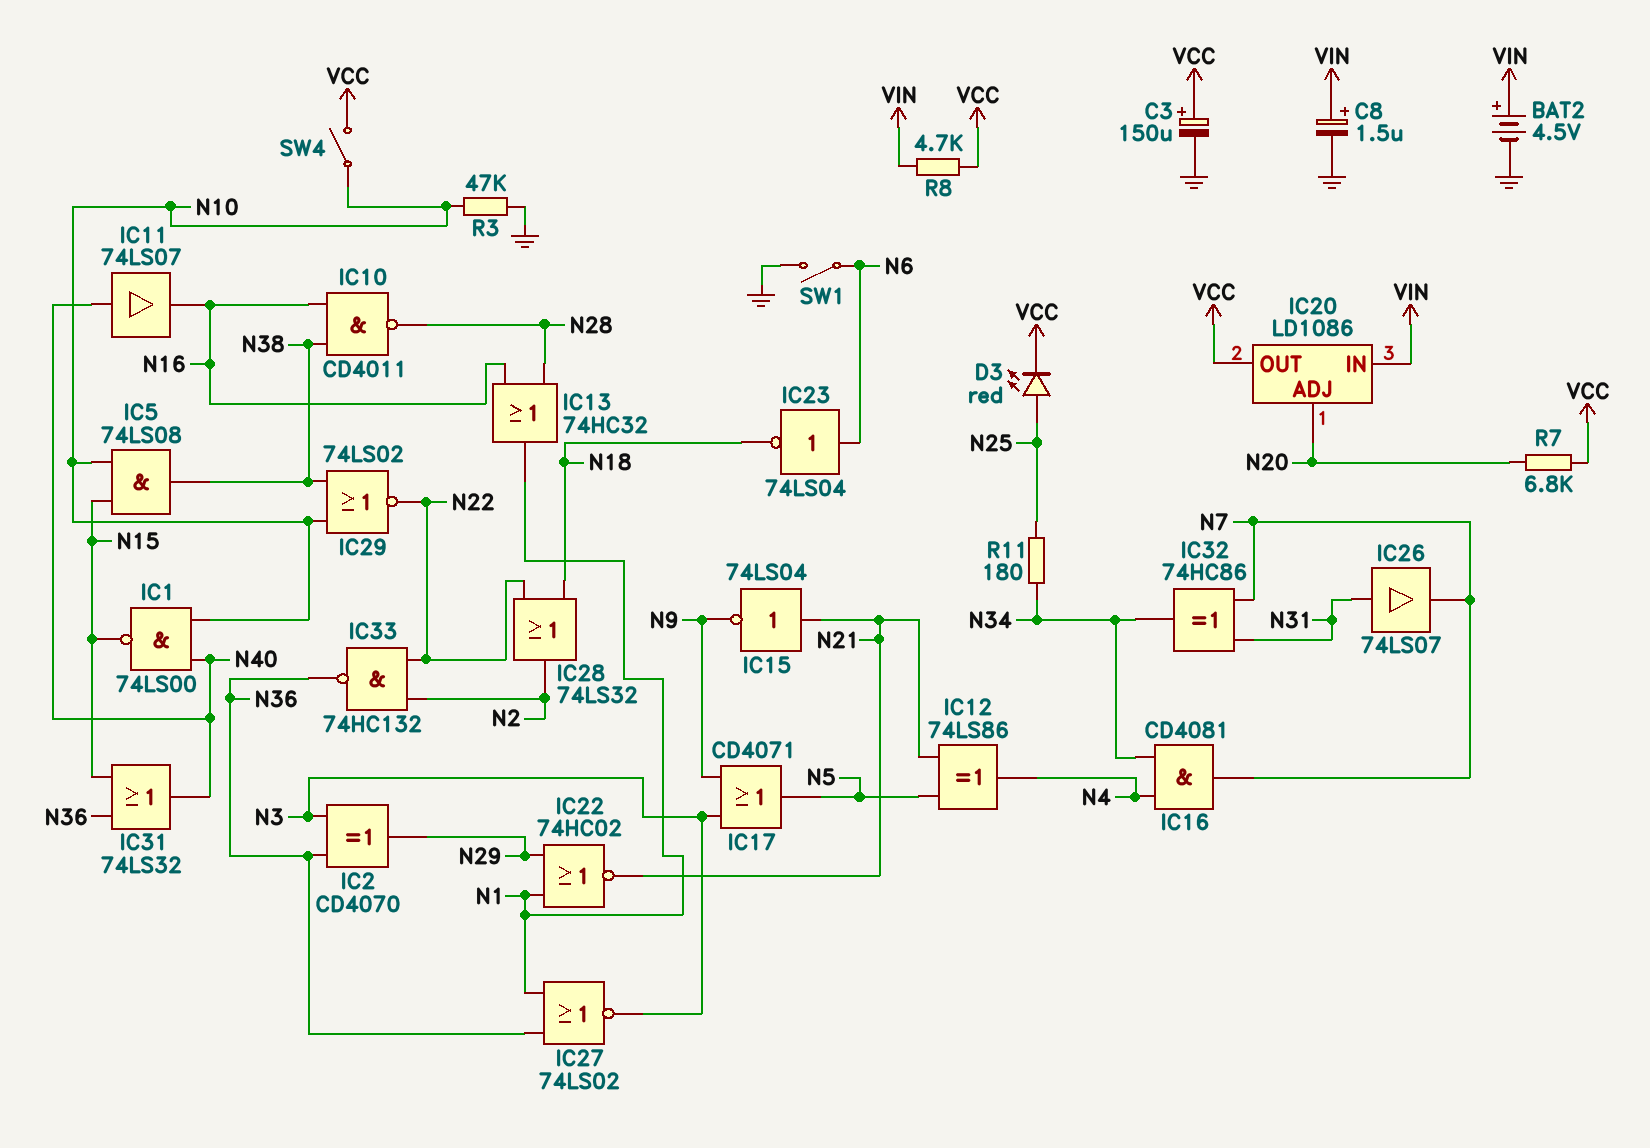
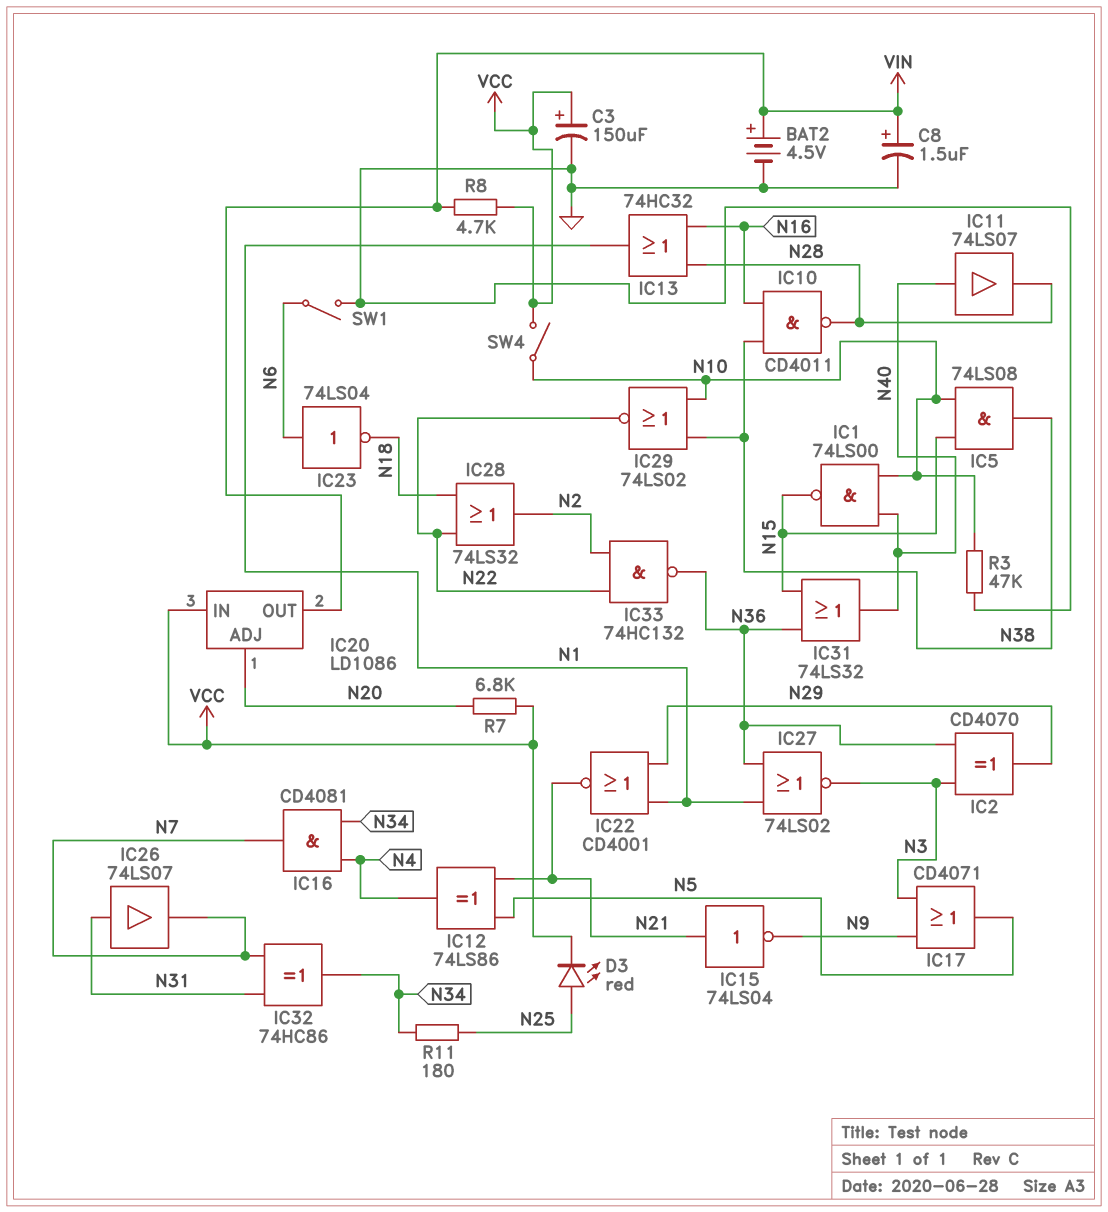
IC11: buffer 74LS07 (in N40, out N16) -> buffer 74LS07 (in N40, out N28)
IC20 pin IN: VIN -> VCC
IC20 pin OUT: VCC -> VIN
IC22: NOR 74HC02 (in N1, in N29, out N21) -> NOR CD4001 (in N1, in N29, out N21)

